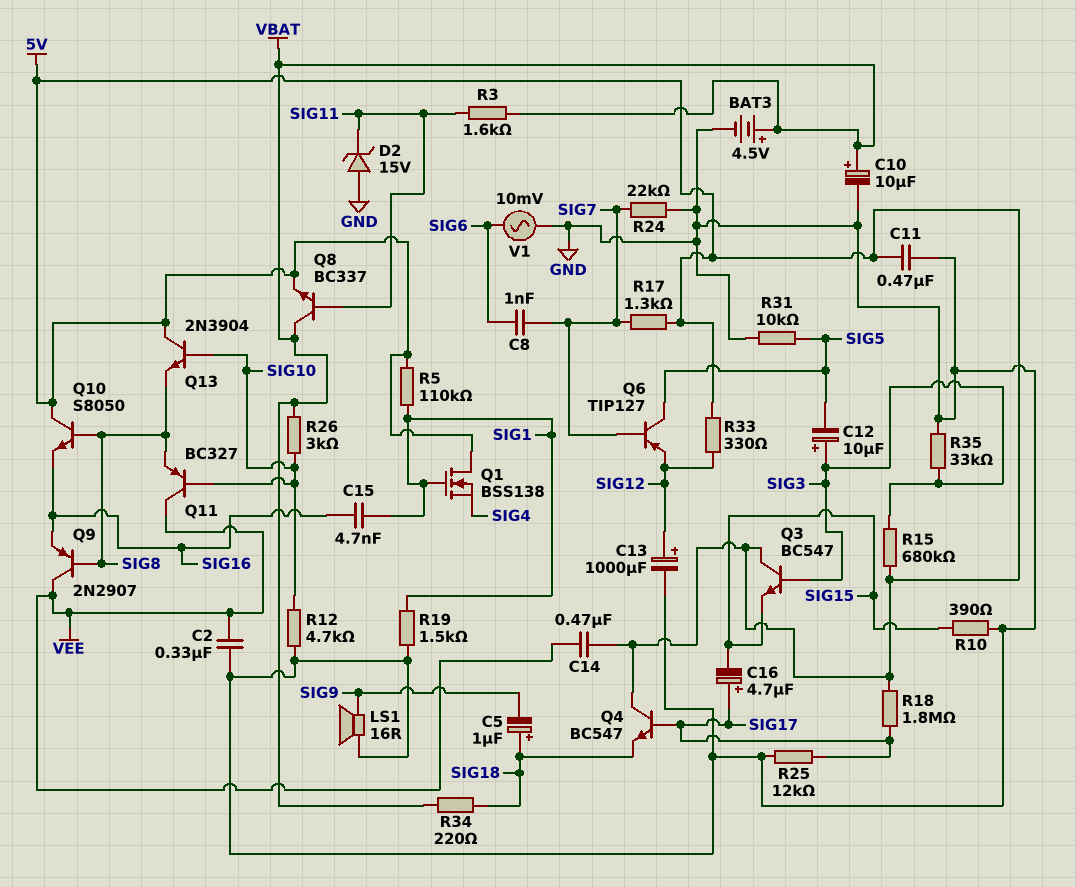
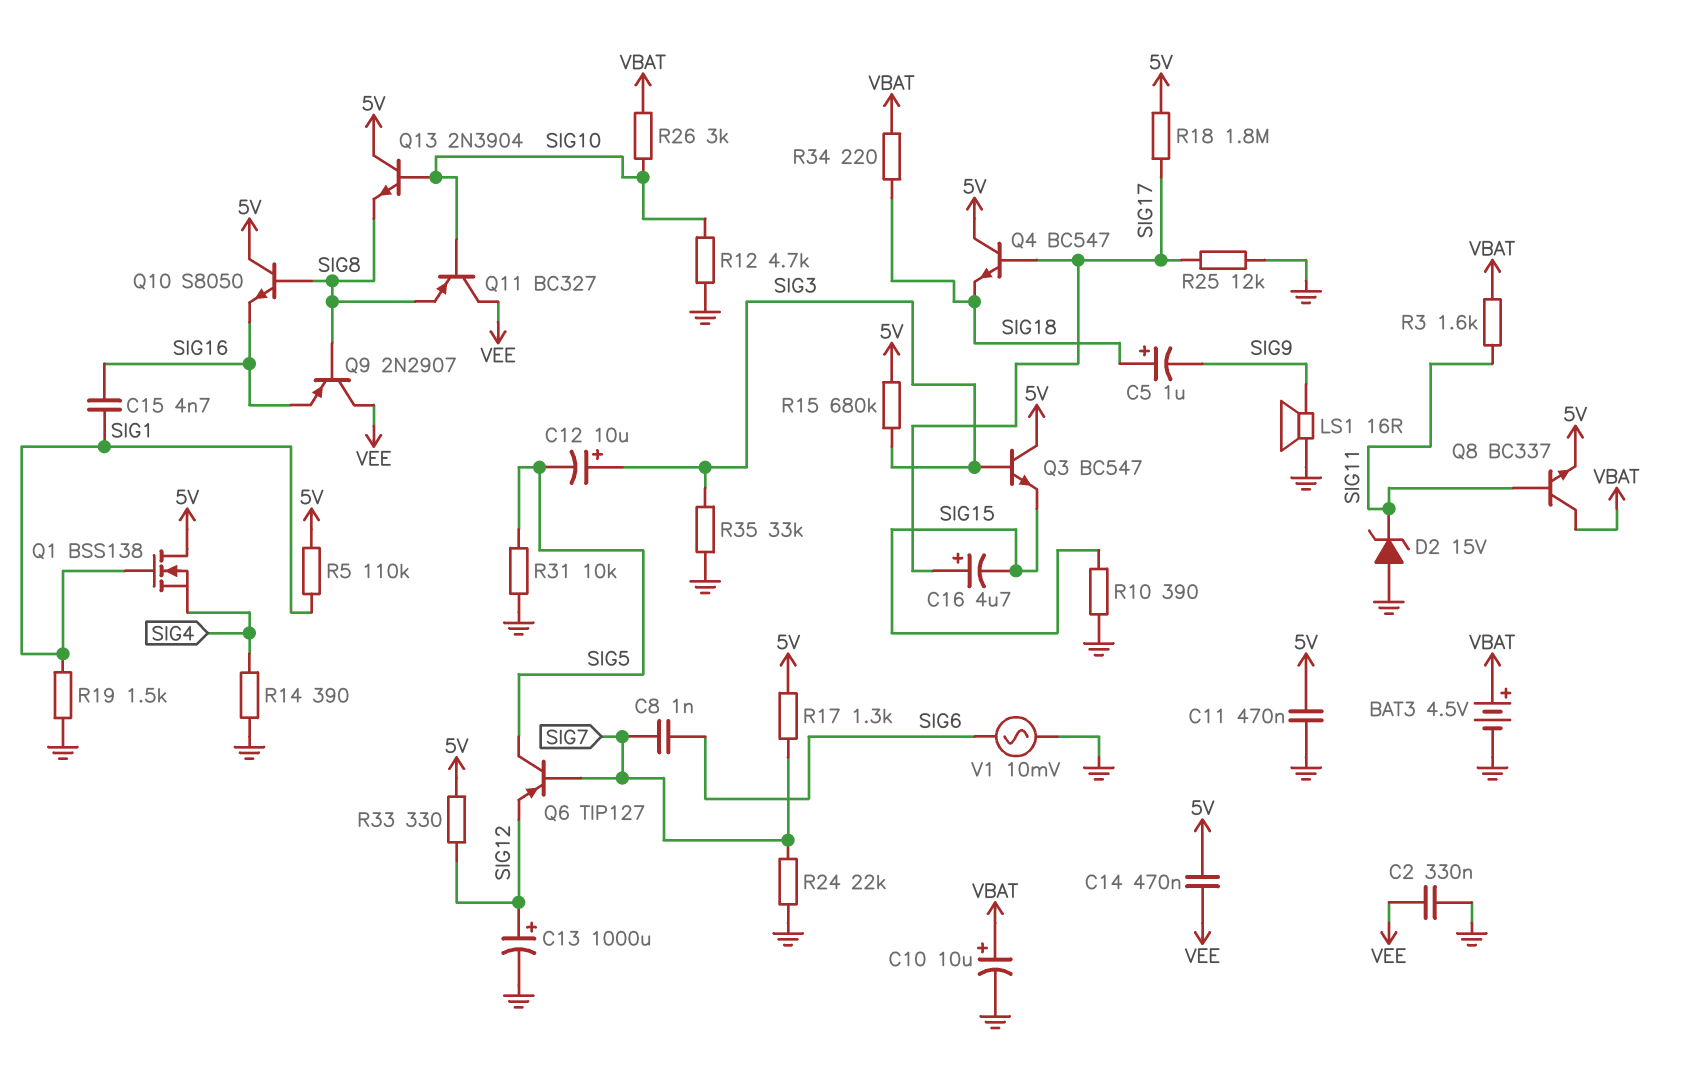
R14: none -> 390 (GND, SIG4)

